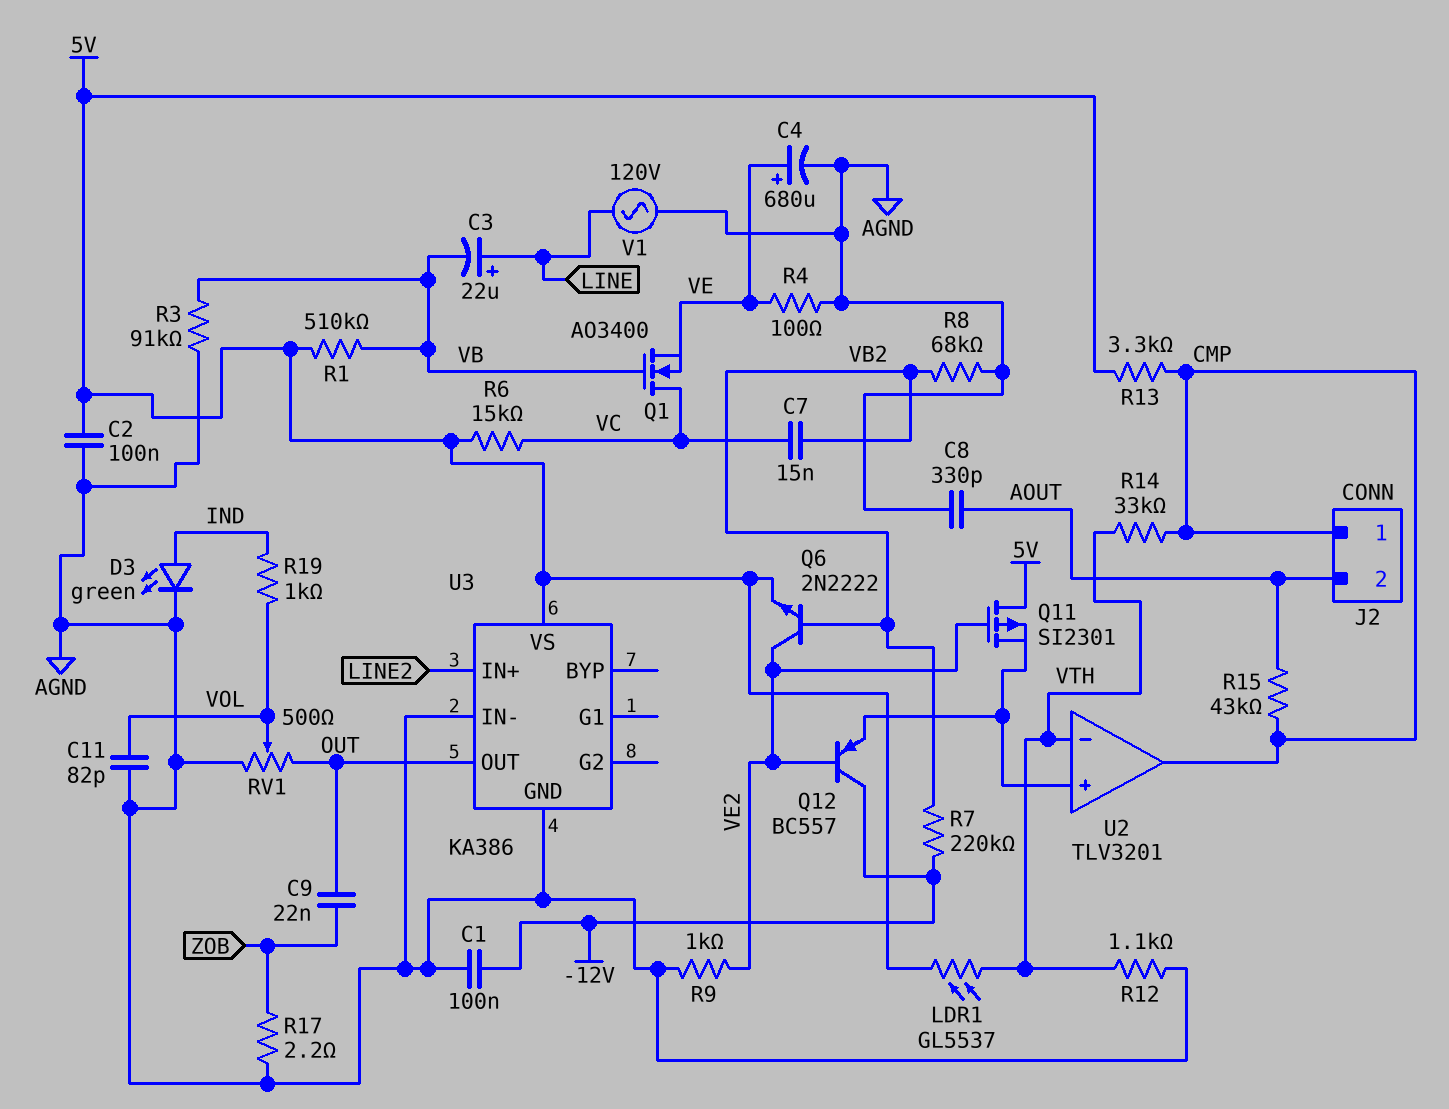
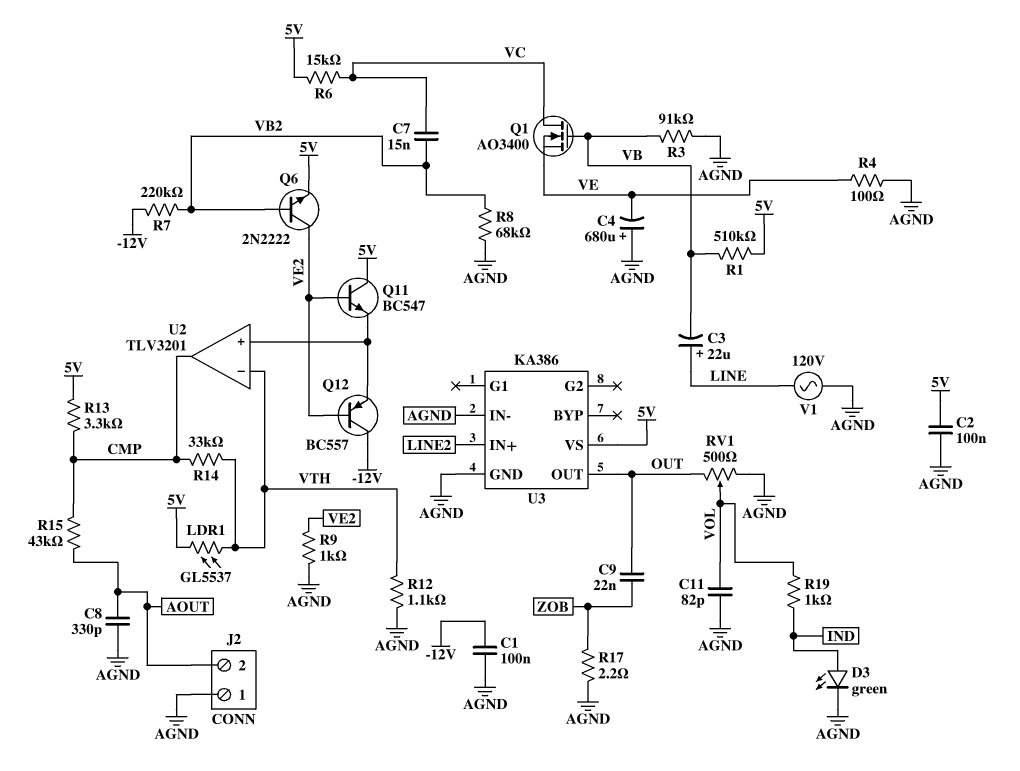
C4: 680uF (plus VE, minus AGND) -> 680uF (plus AGND, minus VE)
J2 pin 1: CMP -> AGND
Q11: PMOS SI2301 (G VE2, D 5V, S U2/in+) -> NPN BC547 (B VE2, C 5V, E U2/in+)

